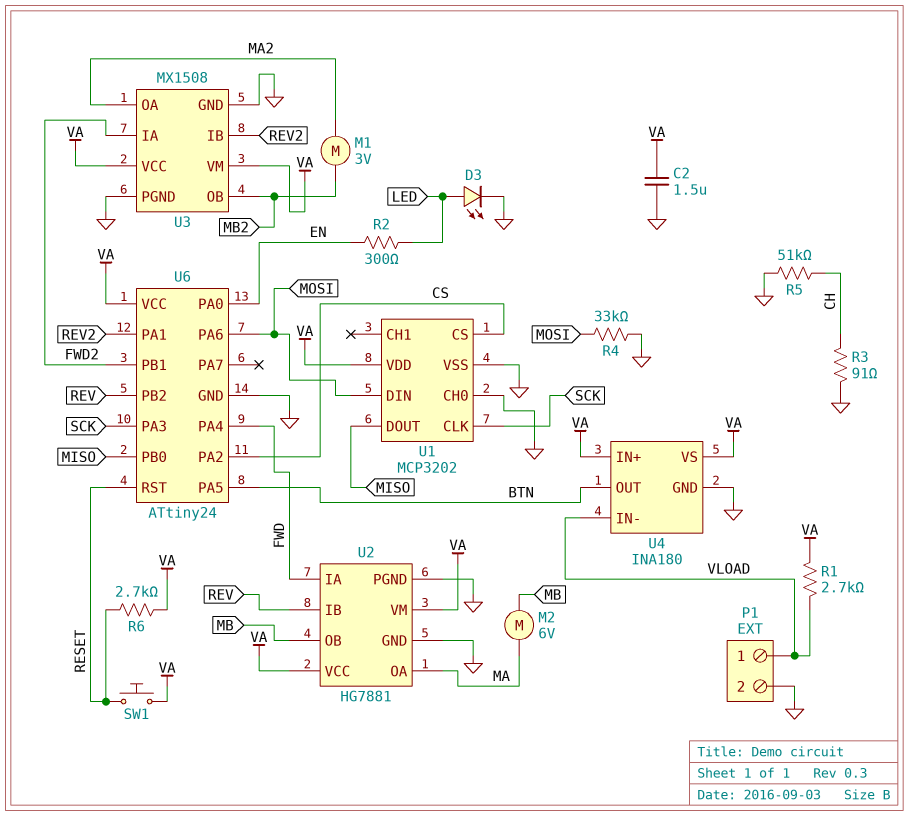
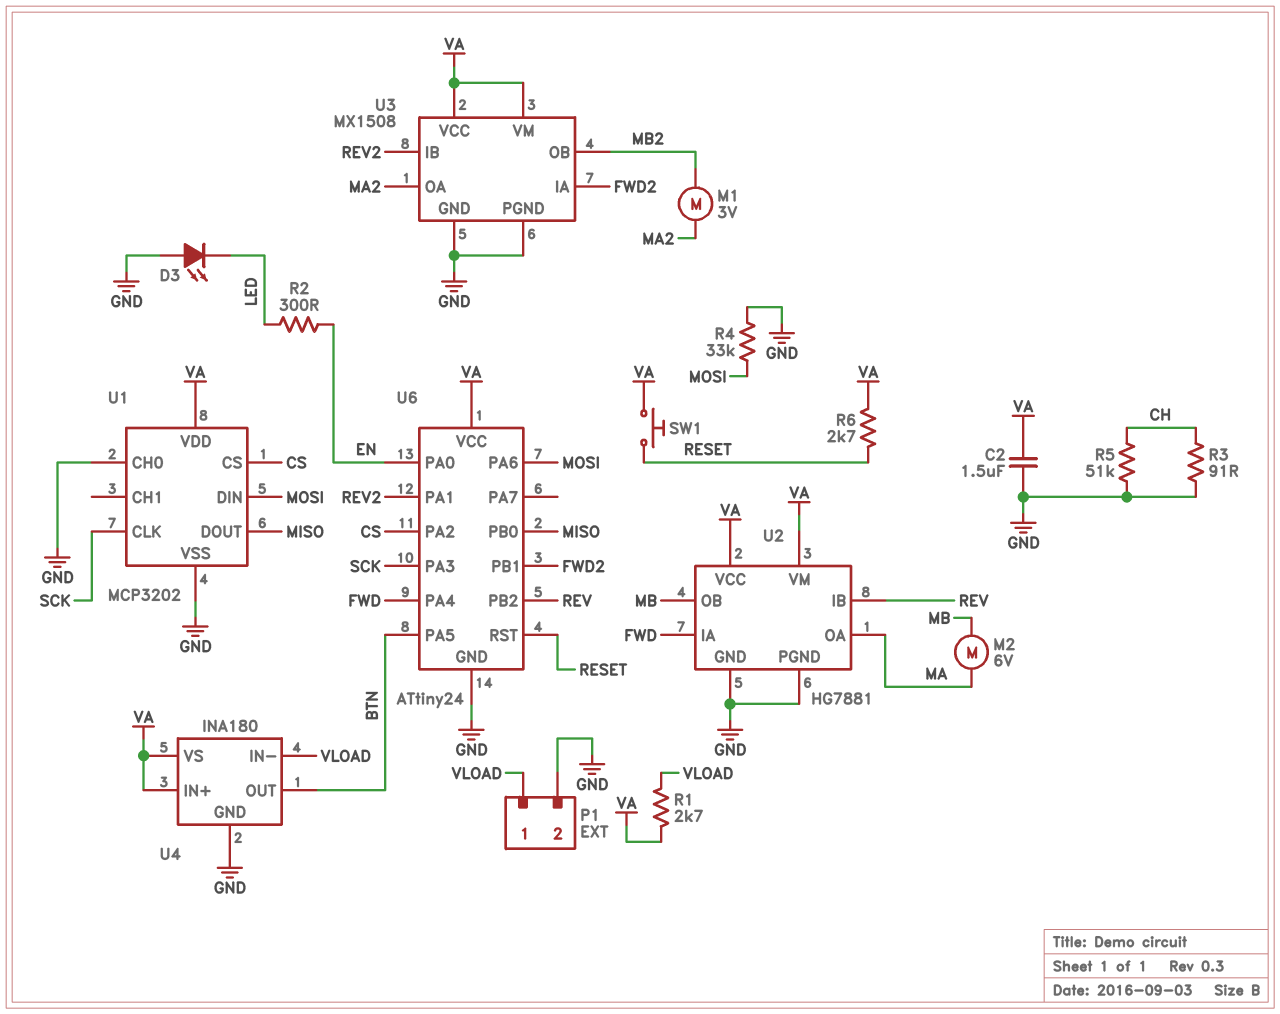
D3: LED (A LED, K GND) -> LED (A GND, K LED)

